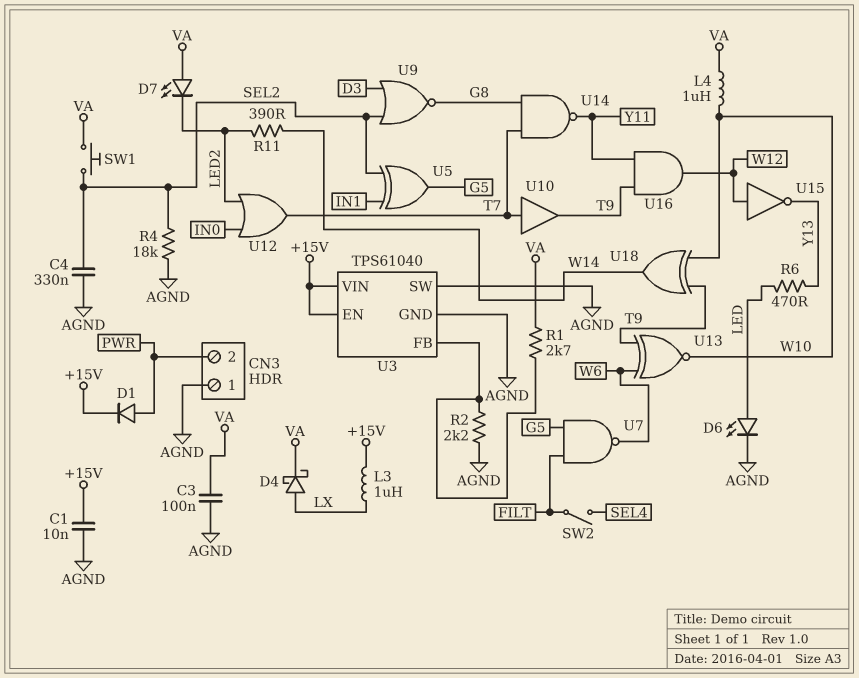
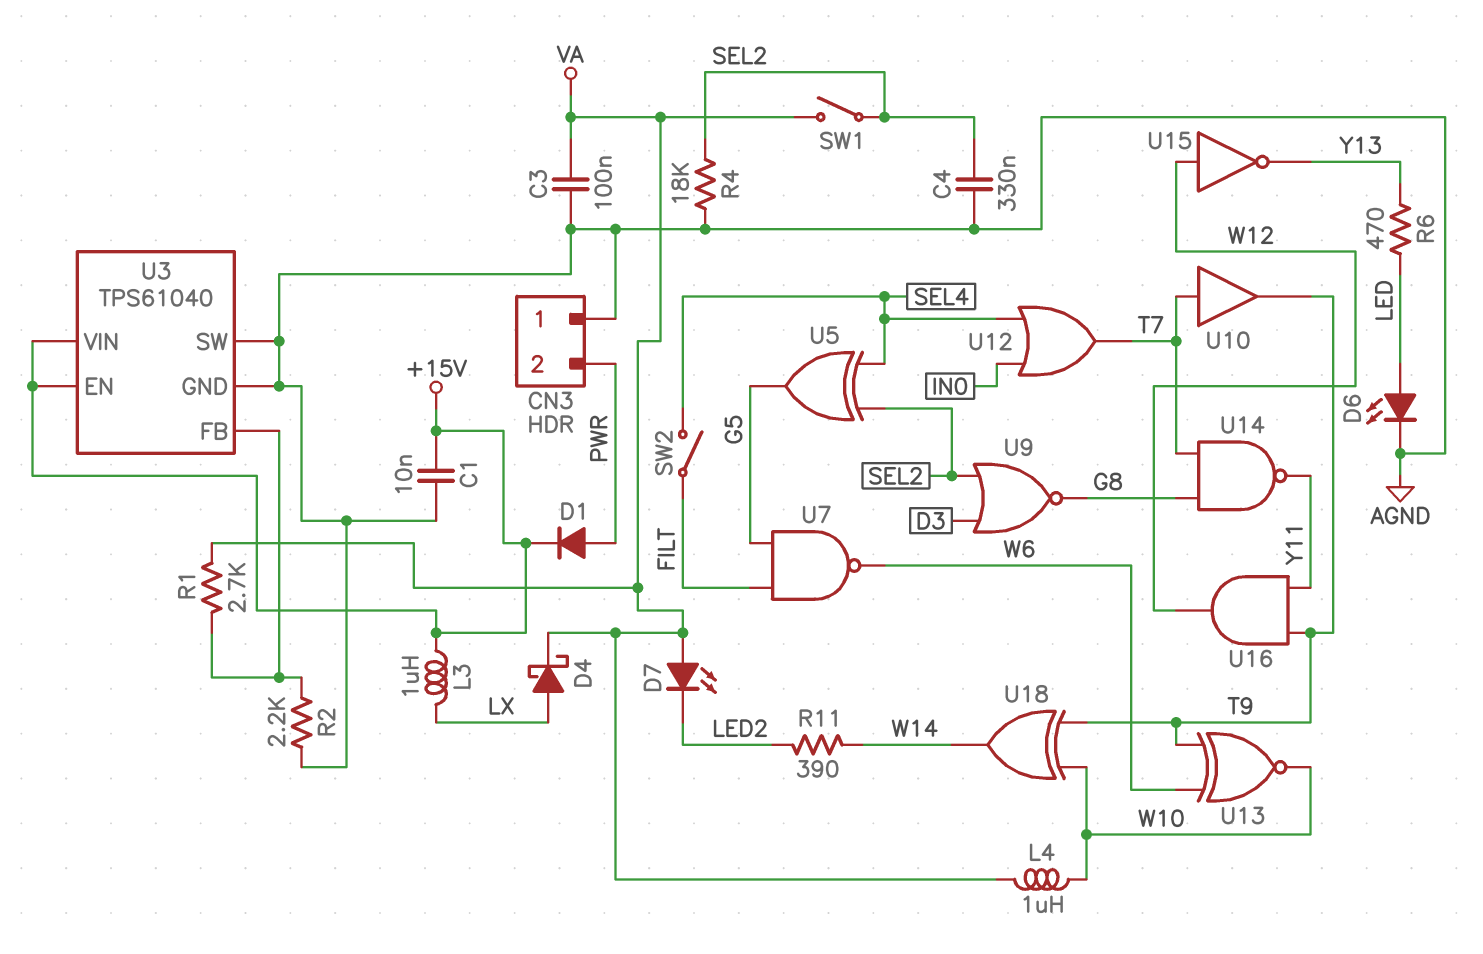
SW1: button (SEL2, VA) -> switch (SEL2, VA)
U5: XOR (in IN1, in SEL2, out G5) -> XOR (in SEL2, in SEL4, out G5)
U12: OR (in IN0, in LED2, out T7) -> OR (in IN0, in SEL4, out T7)

